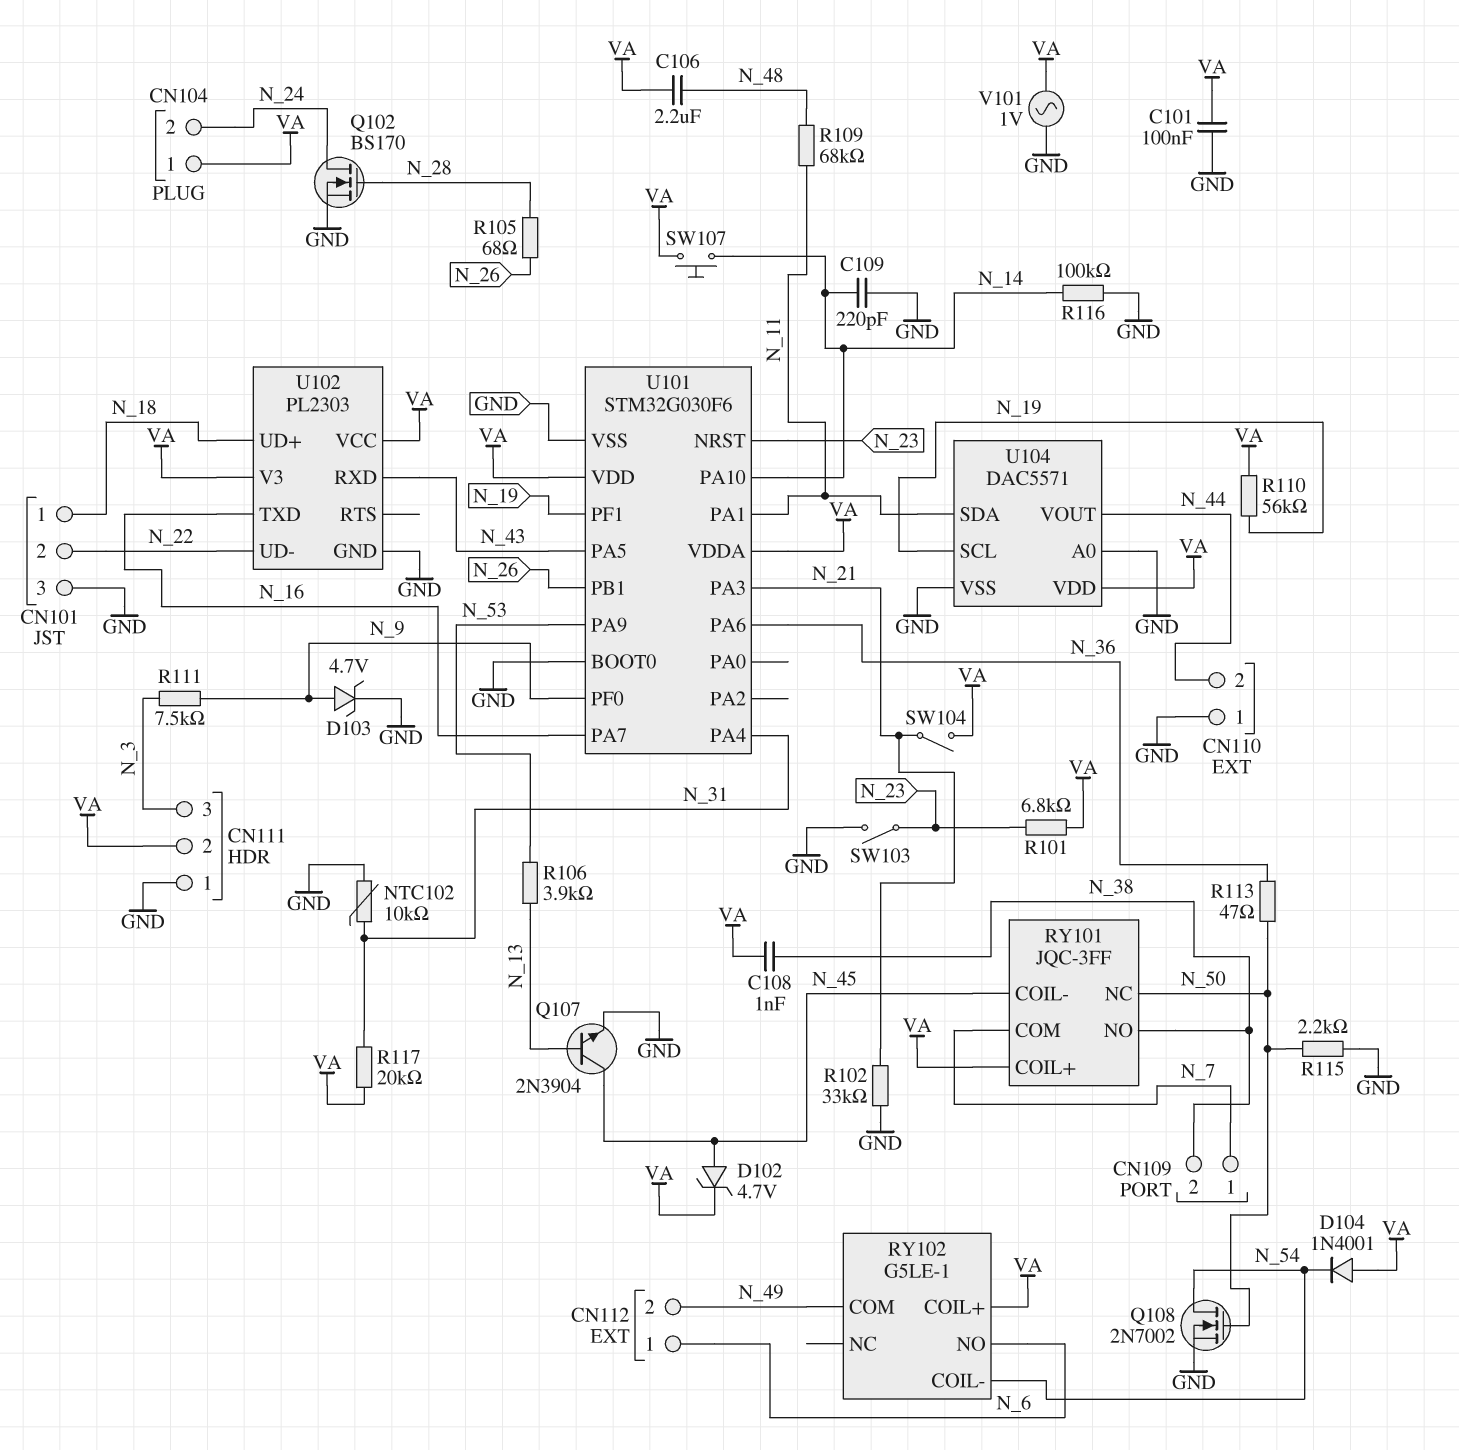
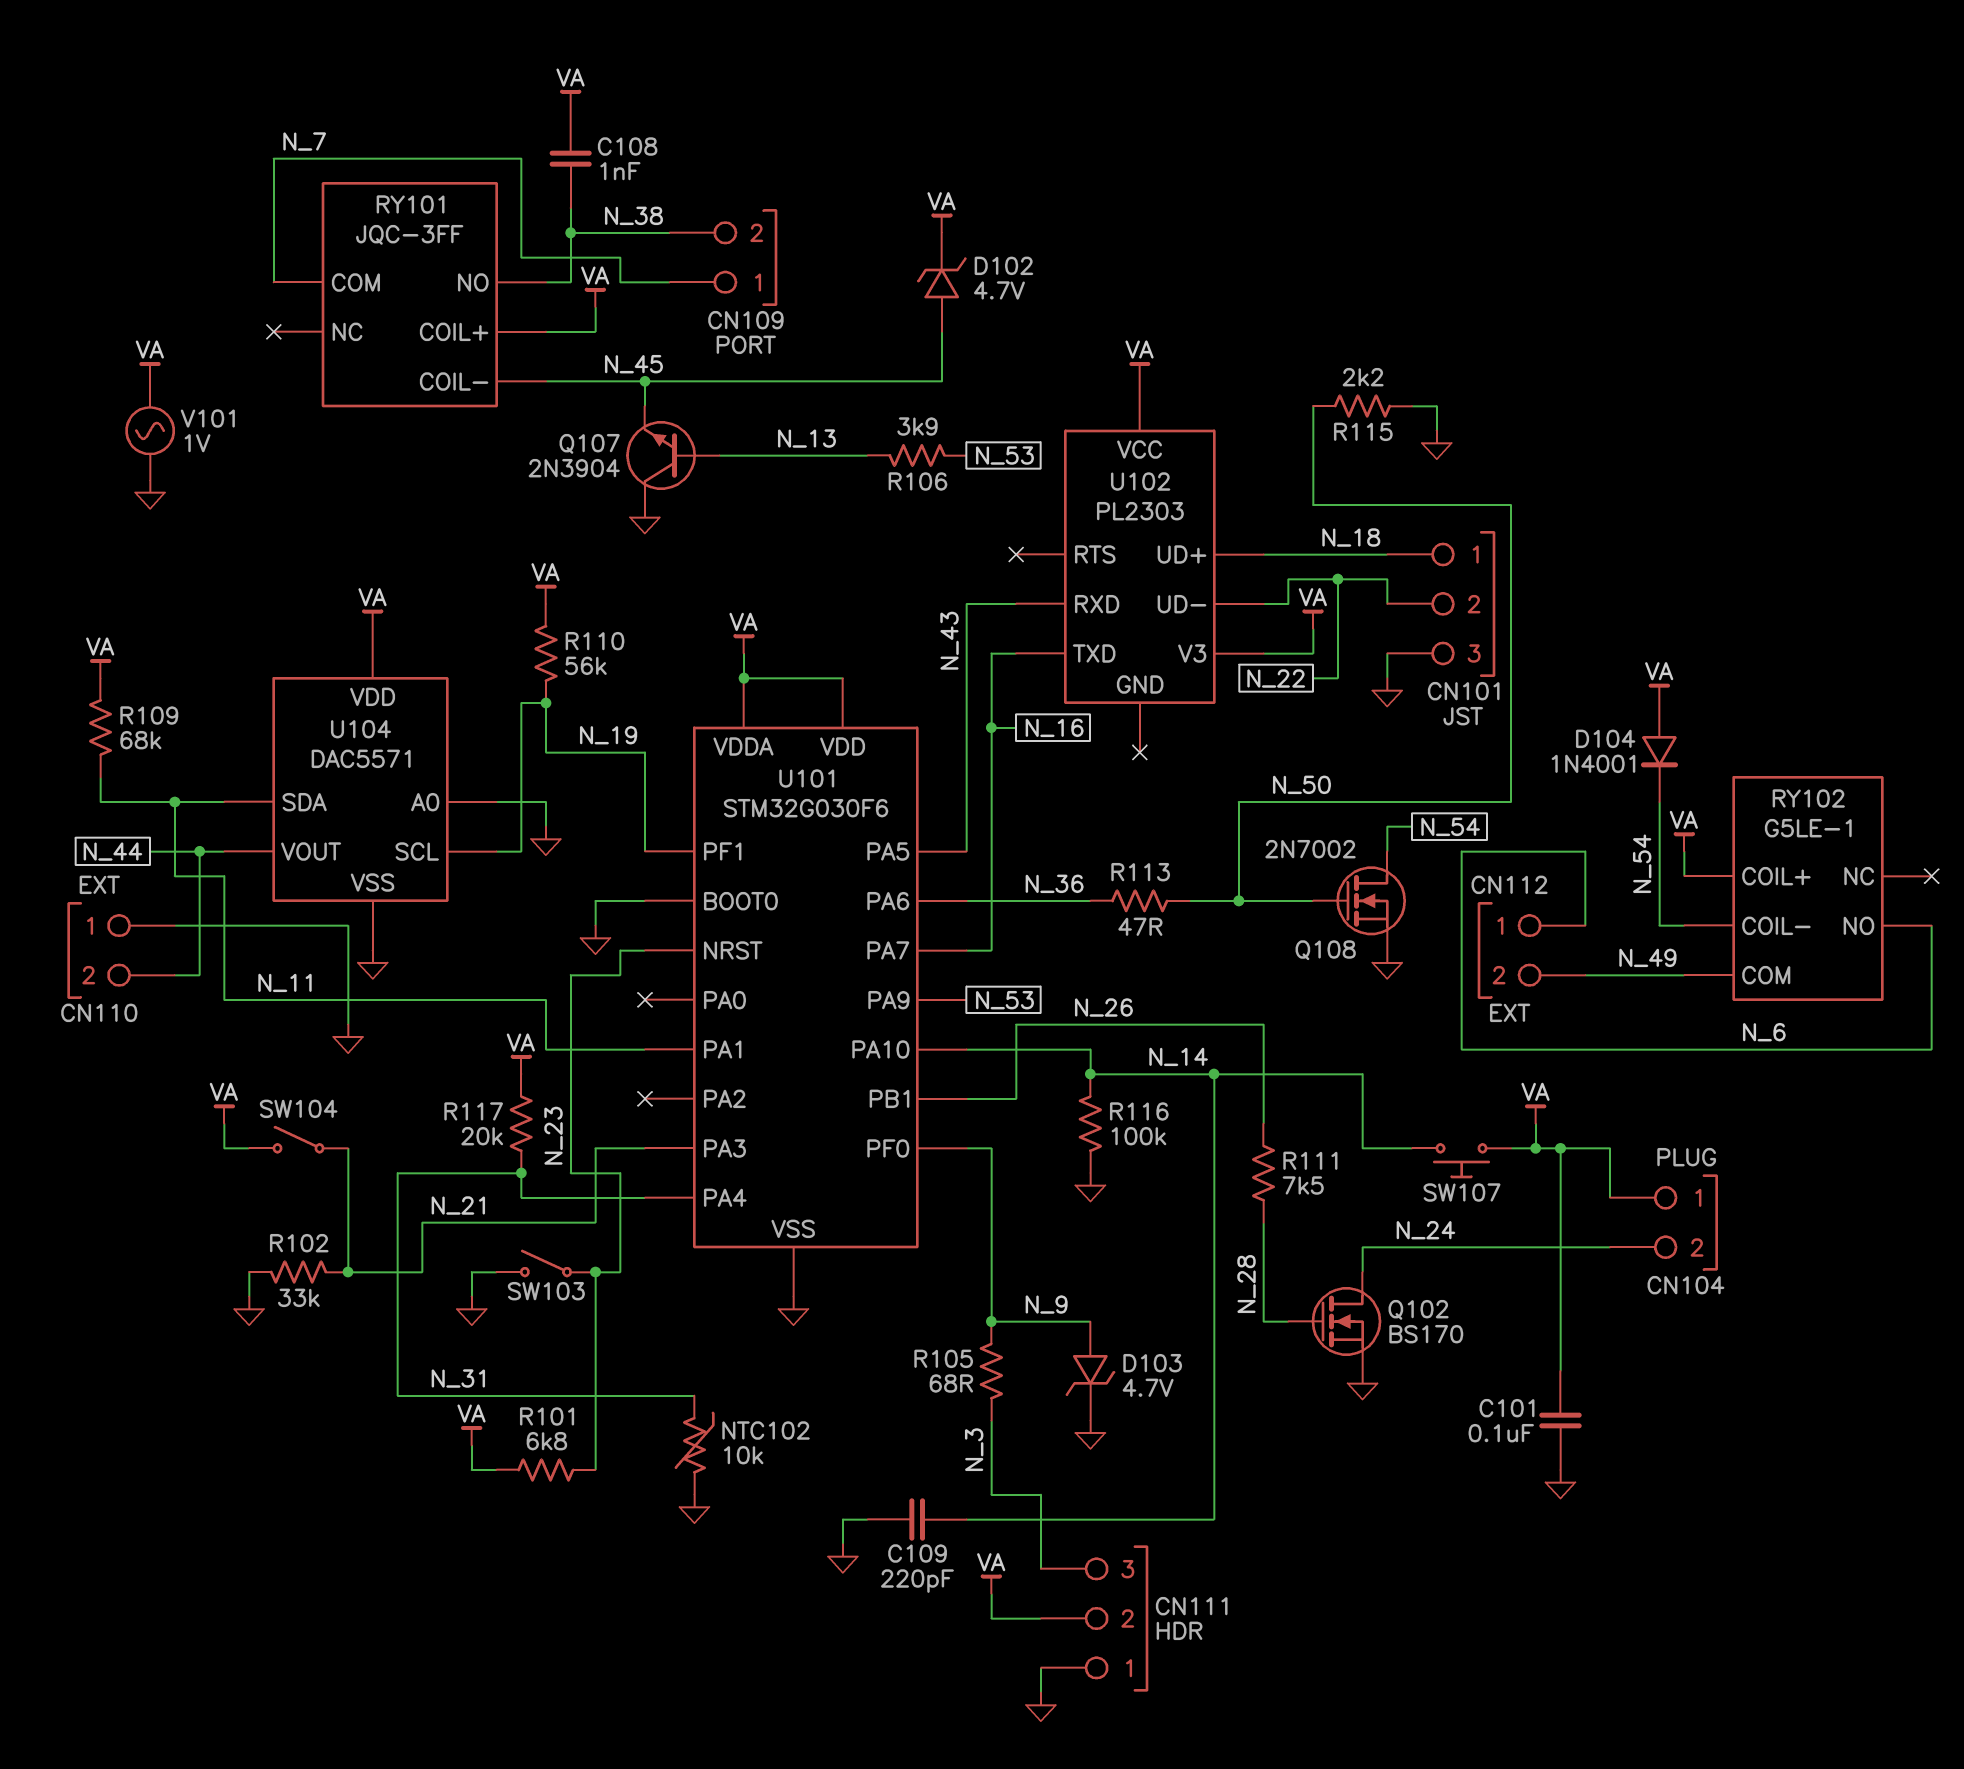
C106: 2.2uF (N_48, VA) -> none
Q107: NPN 2N3904 (B N_13, C N_45, E GND) -> NPN 2N3904 (B N_13, C GND, E N_45)
R105: 68 (N_26, N_28) -> 68 (N_3, N_9)
R109: 68k (N_11, N_48) -> 68k (N_11, VA)
R111: 7.5k (N_3, N_9) -> 7.5k (N_26, N_28)
RY101 pin NC: N_50 -> none
U102 pin GND: GND -> none

